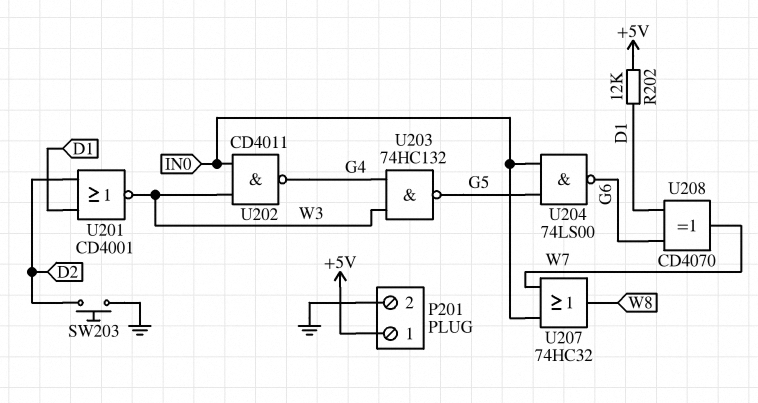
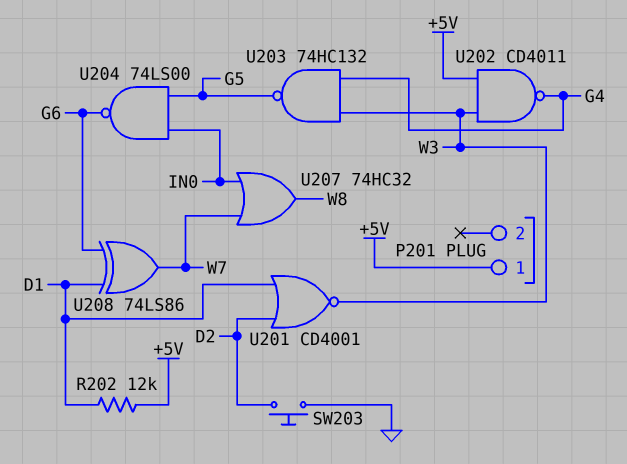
P201 pin 2: GND -> none
U202: NAND CD4011 (in IN0, in W3, out G4) -> NAND CD4011 (in +5V, in W3, out G4)
U208: XOR CD4070 (in D1, in G6, out W7) -> XOR 74LS86 (in D1, in G6, out W7)

